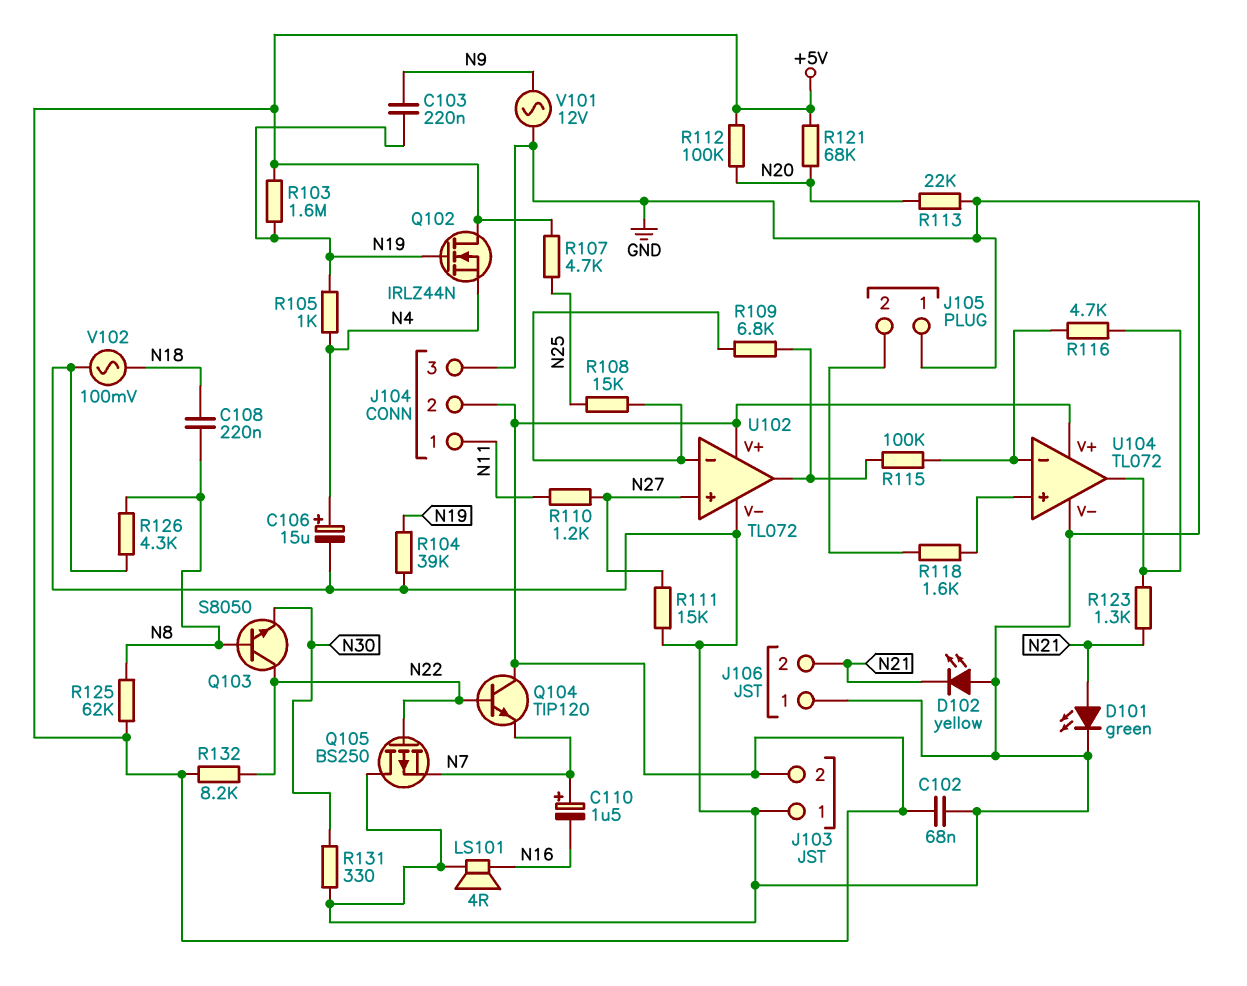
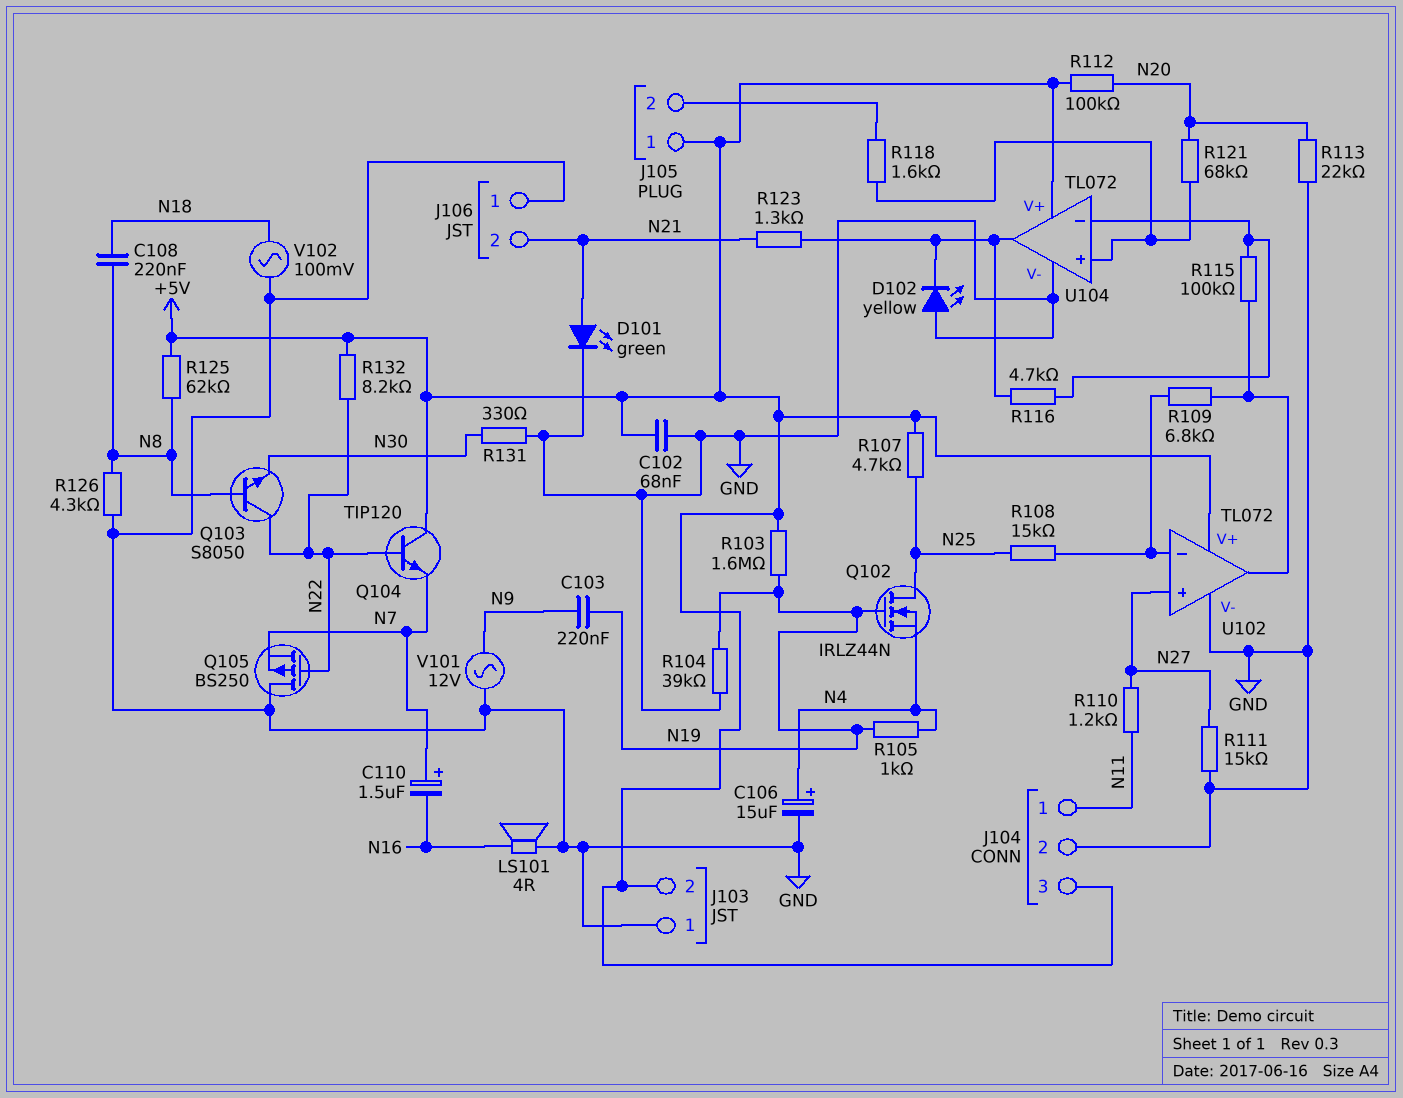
D102: LED yellow (A GND, K N21) -> LED yellow (A GND, K U104/out)
J104 pin 2: +5V -> GND
J104 pin 3: GND -> +5V
J105 pin 1: GND -> +5V
Q102: NMOS IRLZ44N (G N19, D +5V, S N4) -> NMOS IRLZ44N (G N19, D N25, S N4)
R121: 68k (+5V, N20) -> 68k (N20, U104/in+)

